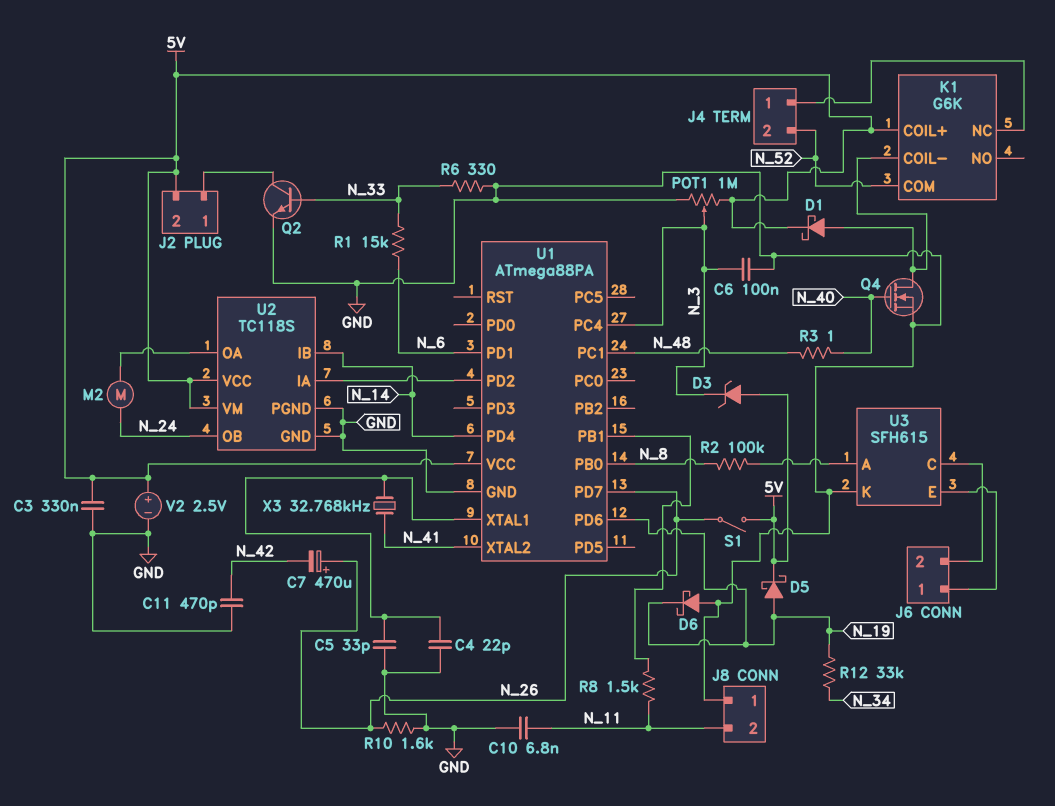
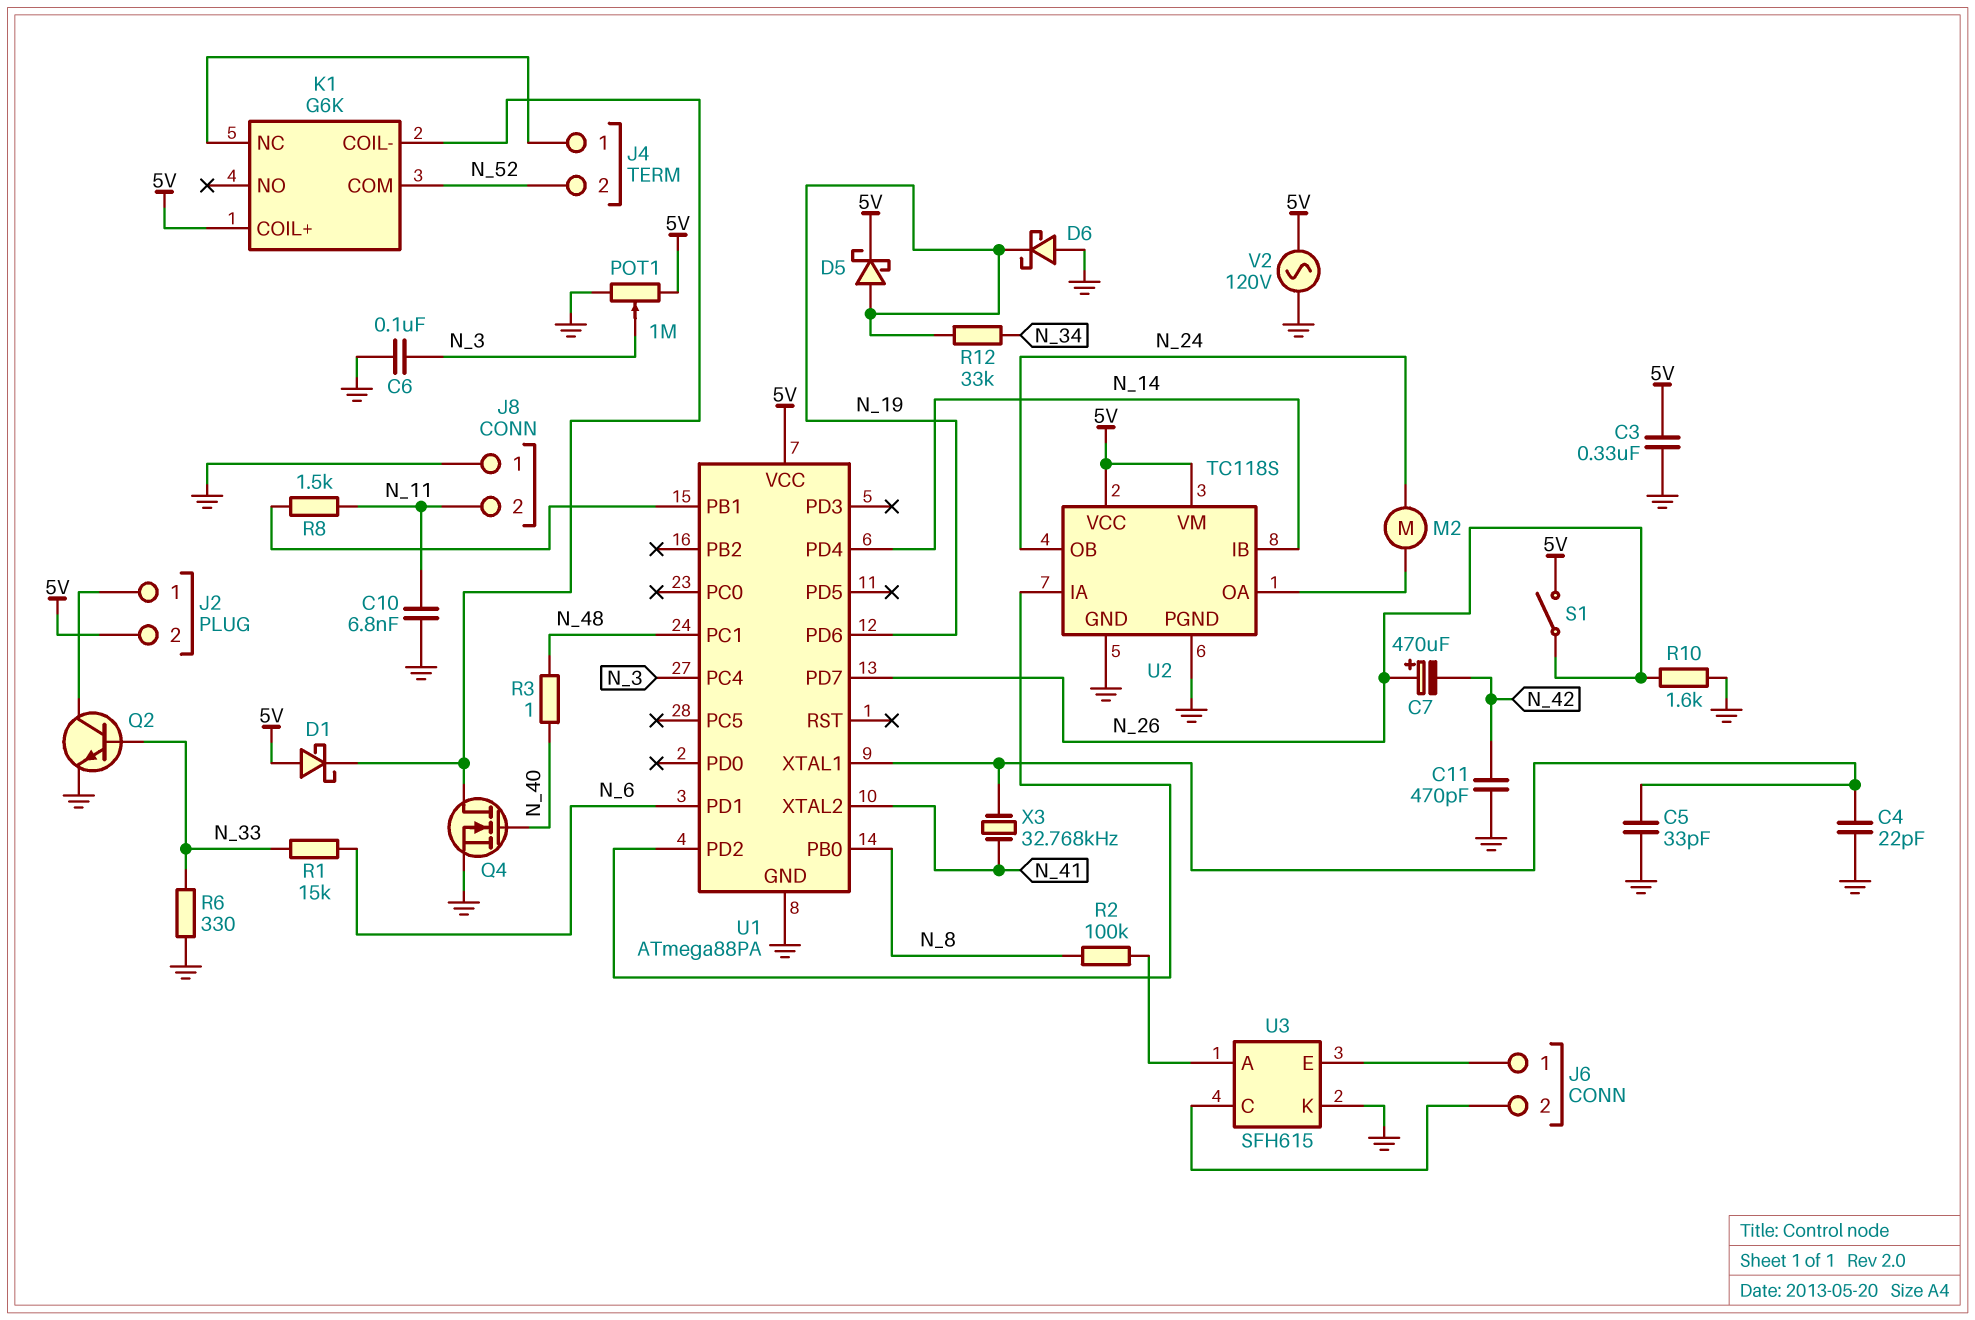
D1: schottky (A K1/COIL-, K 5V) -> schottky (A 5V, K K1/COIL-)
D3: zener (A 5V, K N_3) -> none
V2: 2.5V (plus 5V, minus GND) -> AC 120V (5V, GND)

